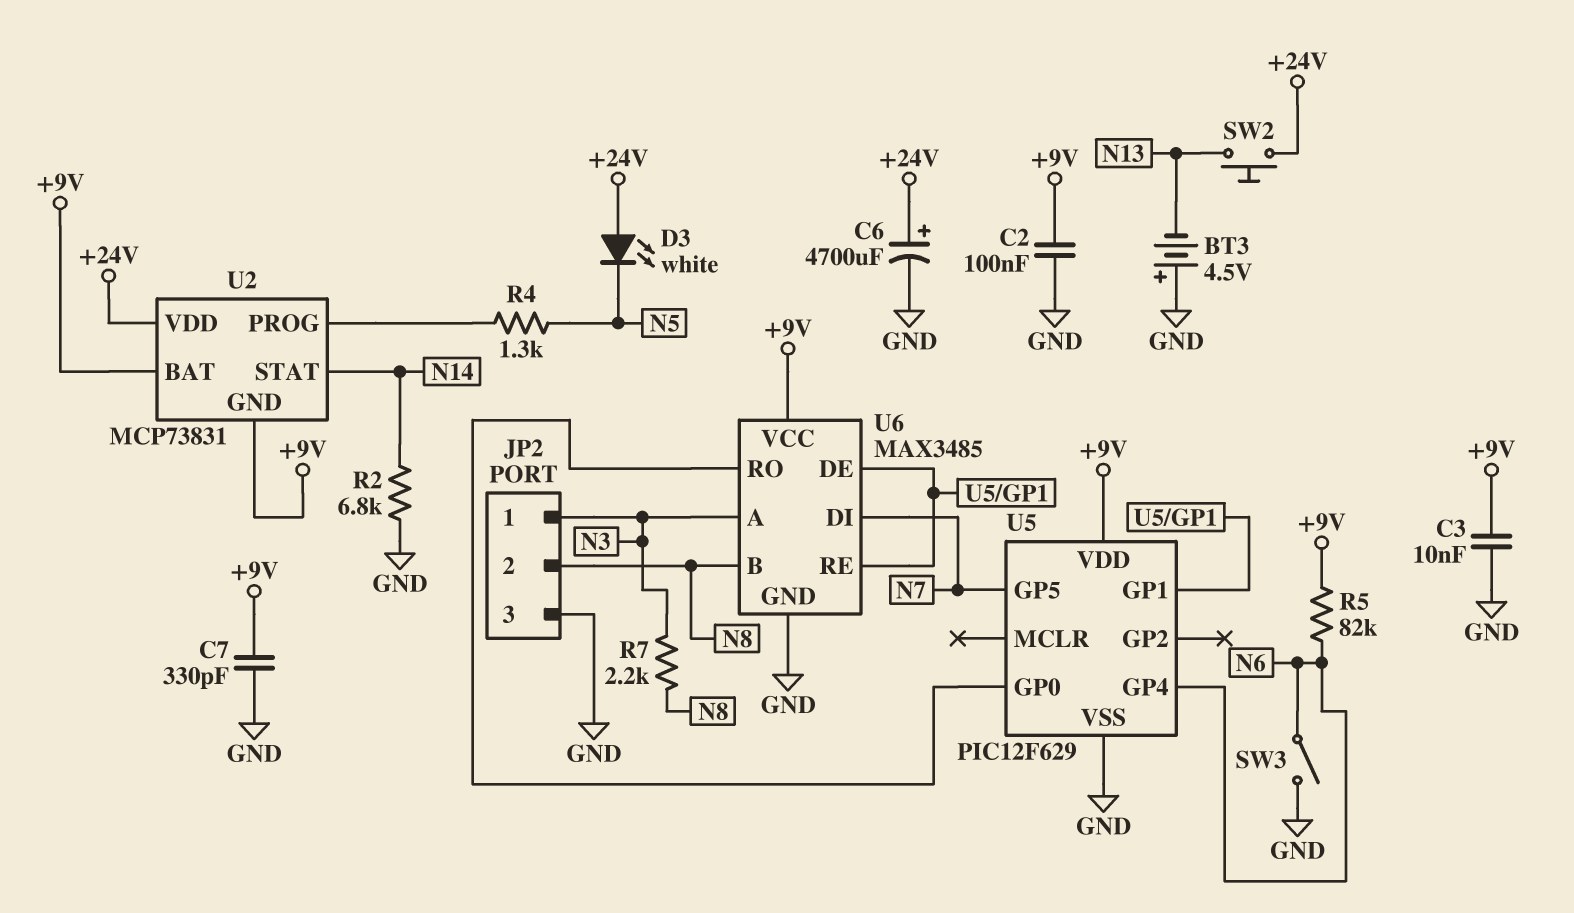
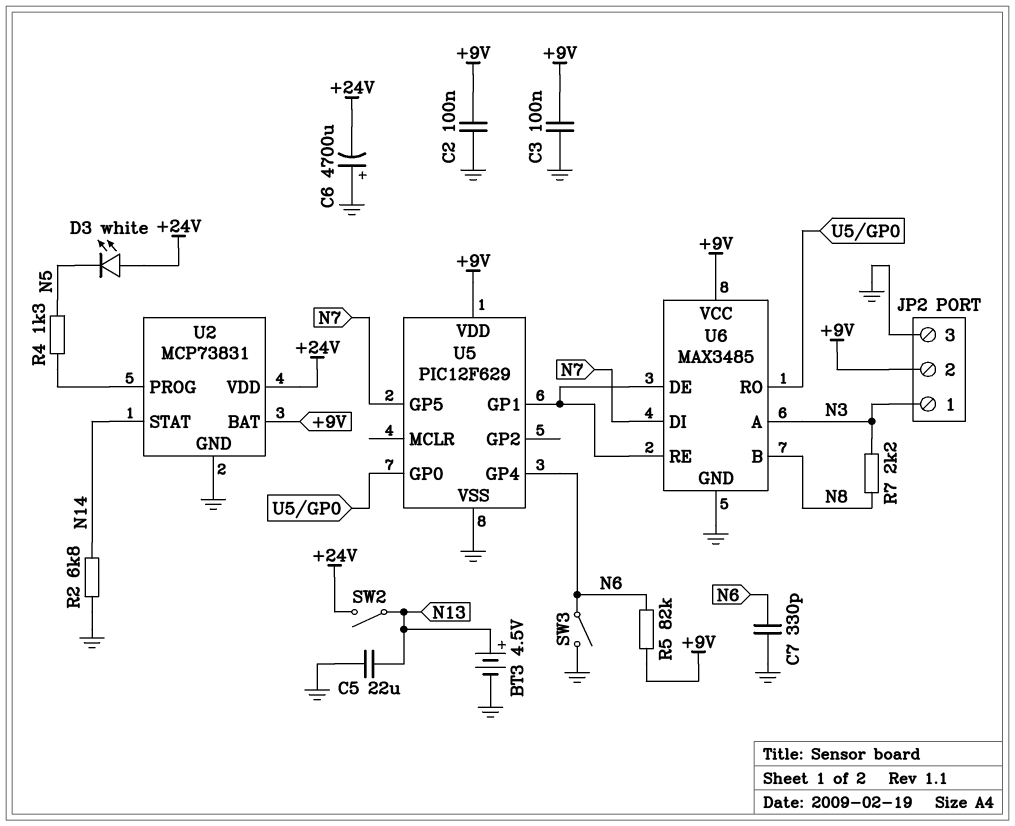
BT3: 4.5V (plus GND, minus N13) -> 4.5V (plus N13, minus GND)
C3: 10nF (+9V, GND) -> 100nF (+9V, GND)
C5: none -> 22uF (GND, N13)
C6: 4700uF (plus +24V, minus GND) -> 4700uF (plus GND, minus +24V)
C7: 330pF (+9V, GND) -> 330pF (GND, N6)
JP2 pin 2: N8 -> +9V
SW2: button (+24V, N13) -> switch (+24V, N13)
U2 pin GND: +9V -> GND

